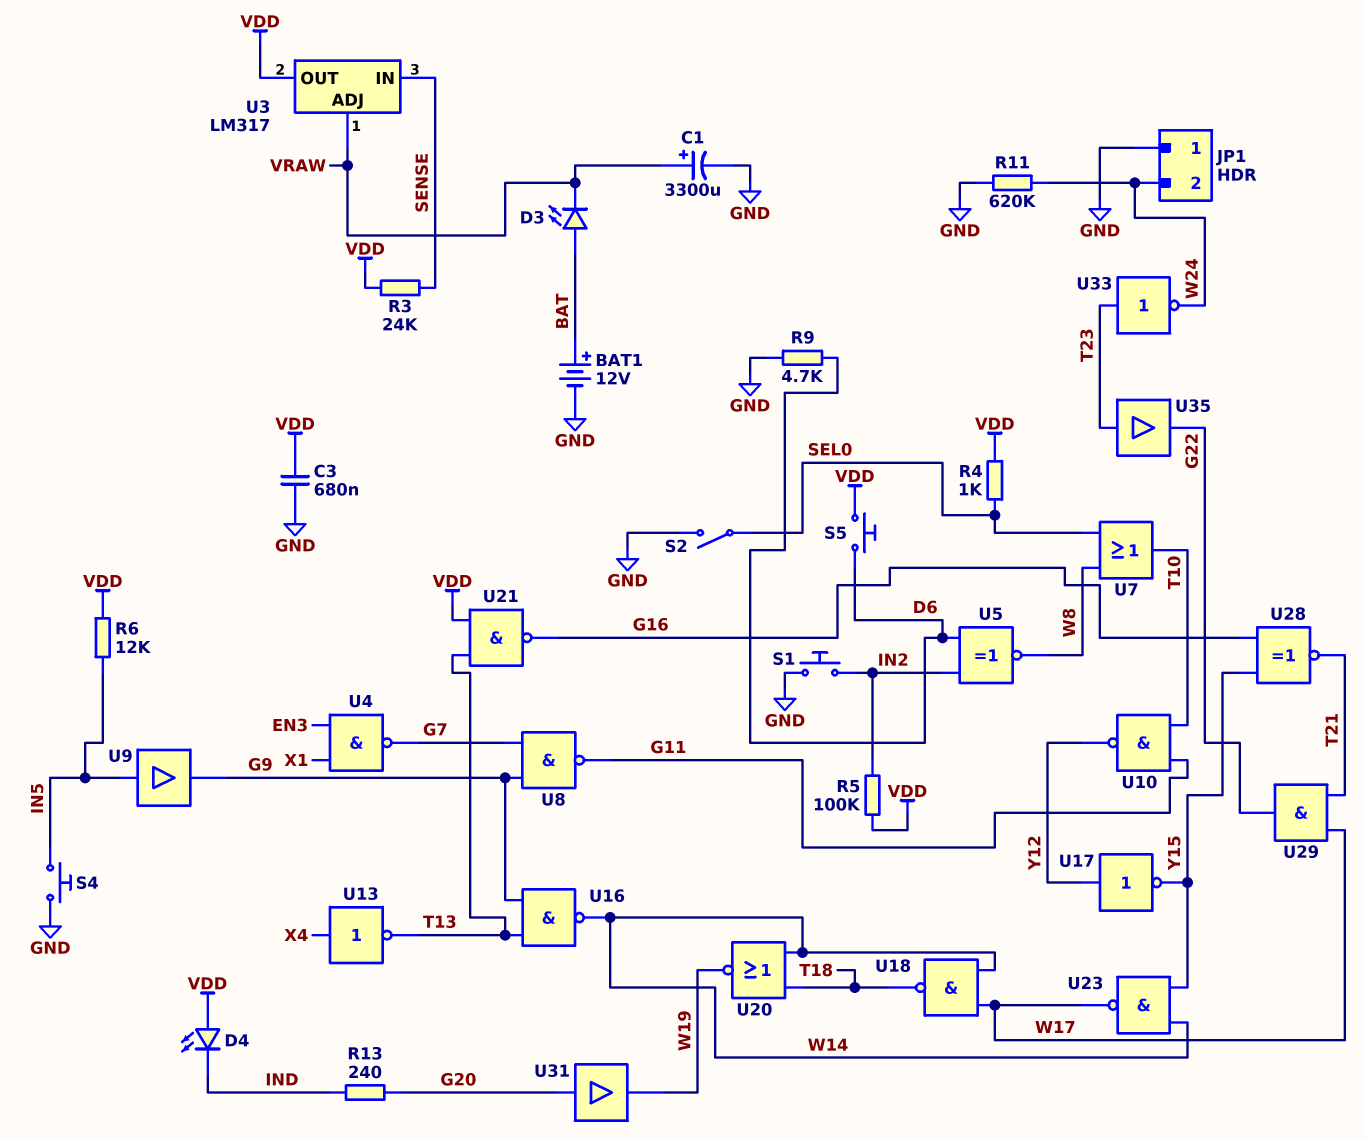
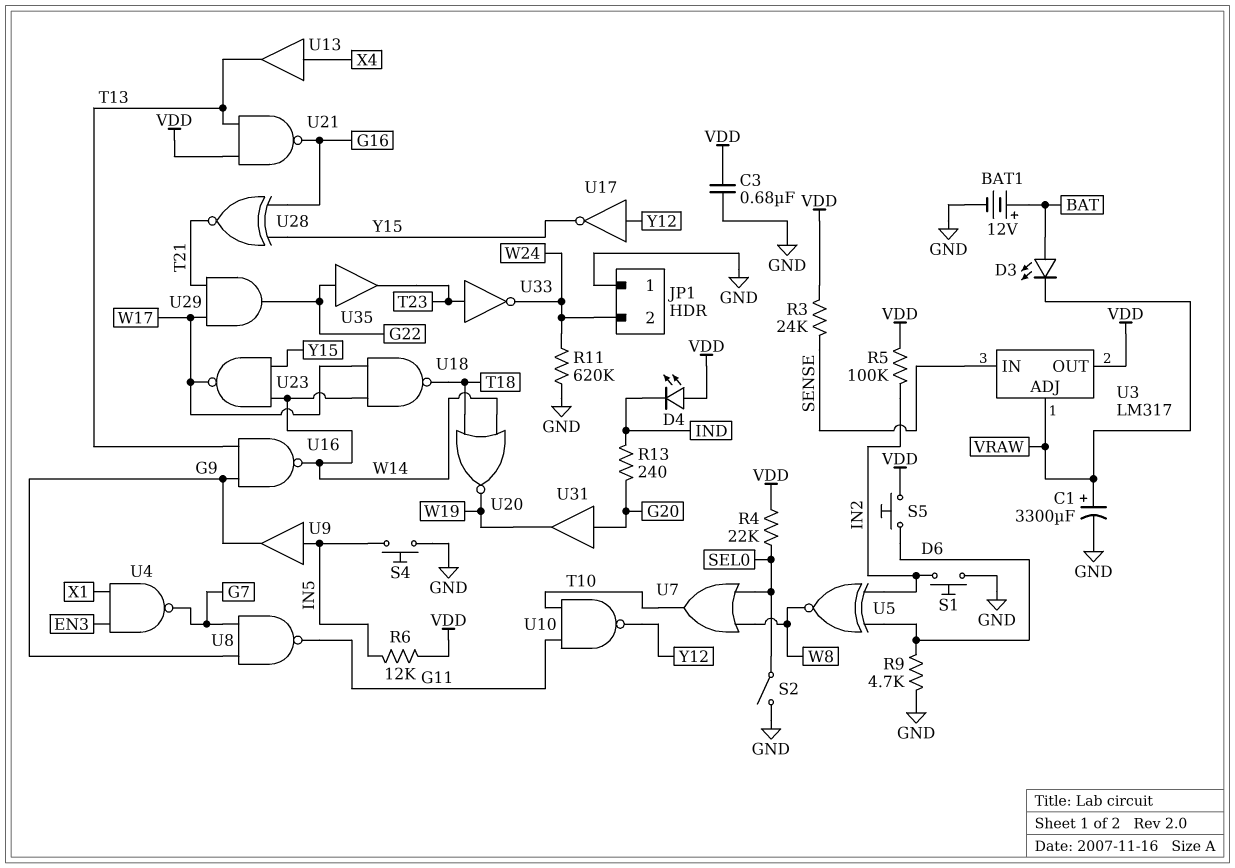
R4: 1k (SEL0, VDD) -> 22k (SEL0, VDD)
U13: NOT (in X4, out T13) -> buffer (in X4, out T13)
U35: buffer (in T23, out G22) -> buffer (in G22, out T23)

